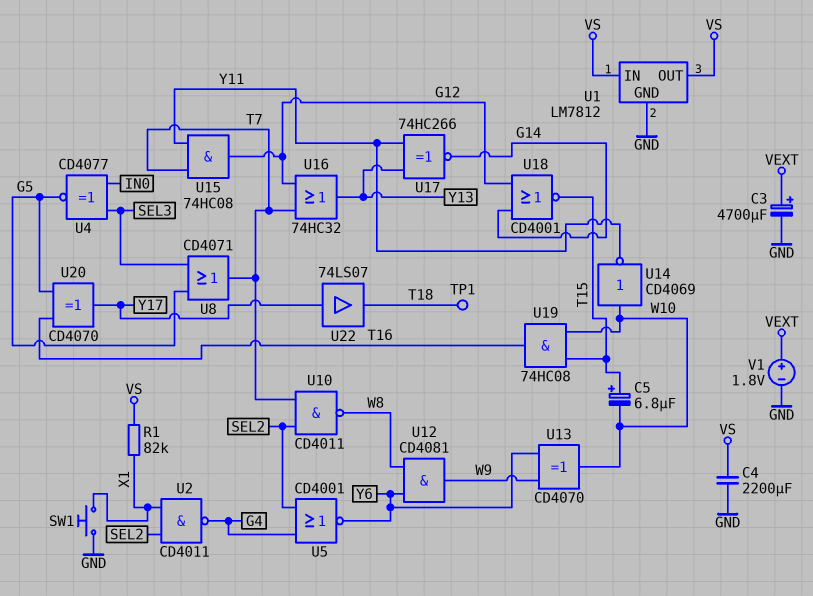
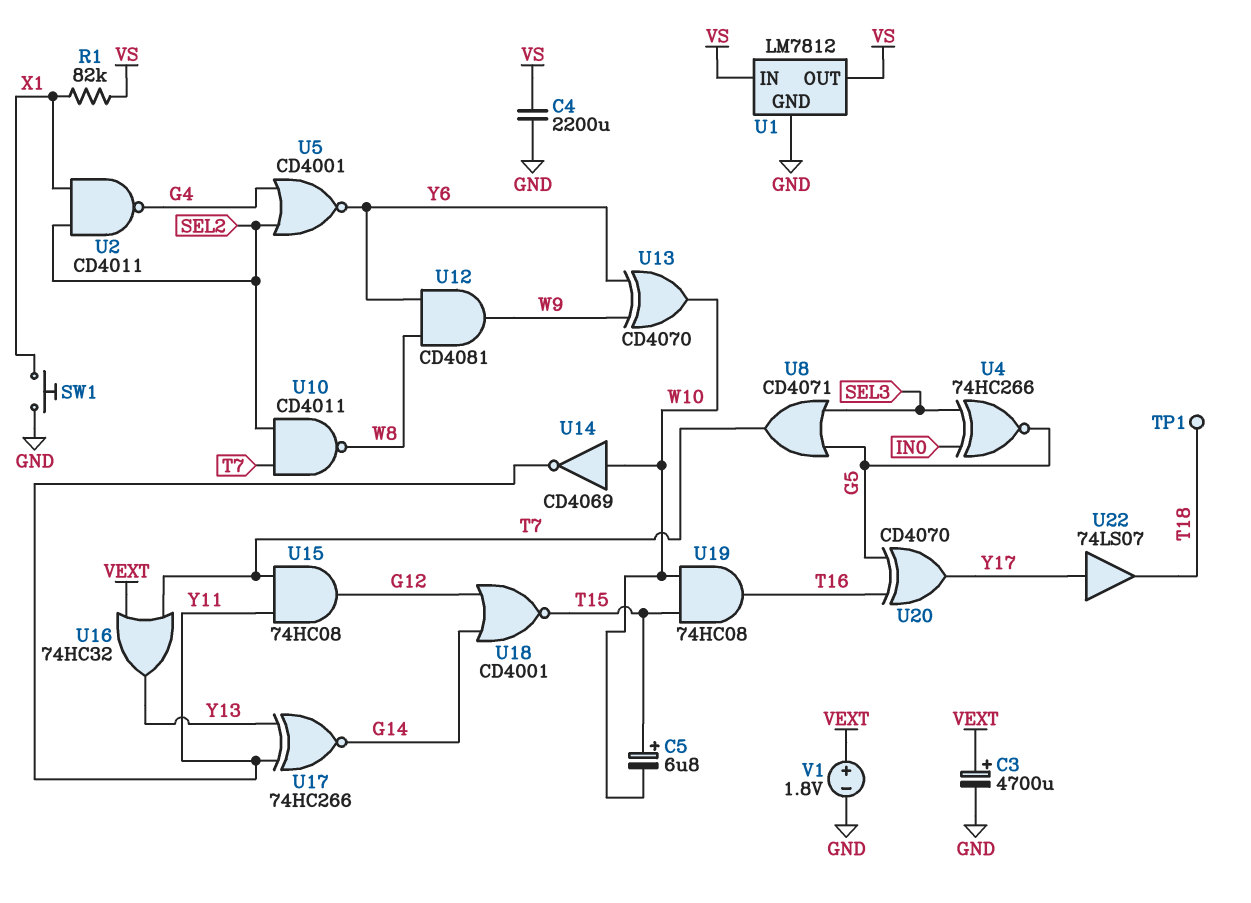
U4: XNOR CD4077 (in IN0, in SEL3, out G5) -> XNOR 74HC266 (in IN0, in SEL3, out G5)
U16: OR 74HC32 (in G12, in T7, out Y13) -> OR 74HC32 (in T7, in VEXT, out Y13)

